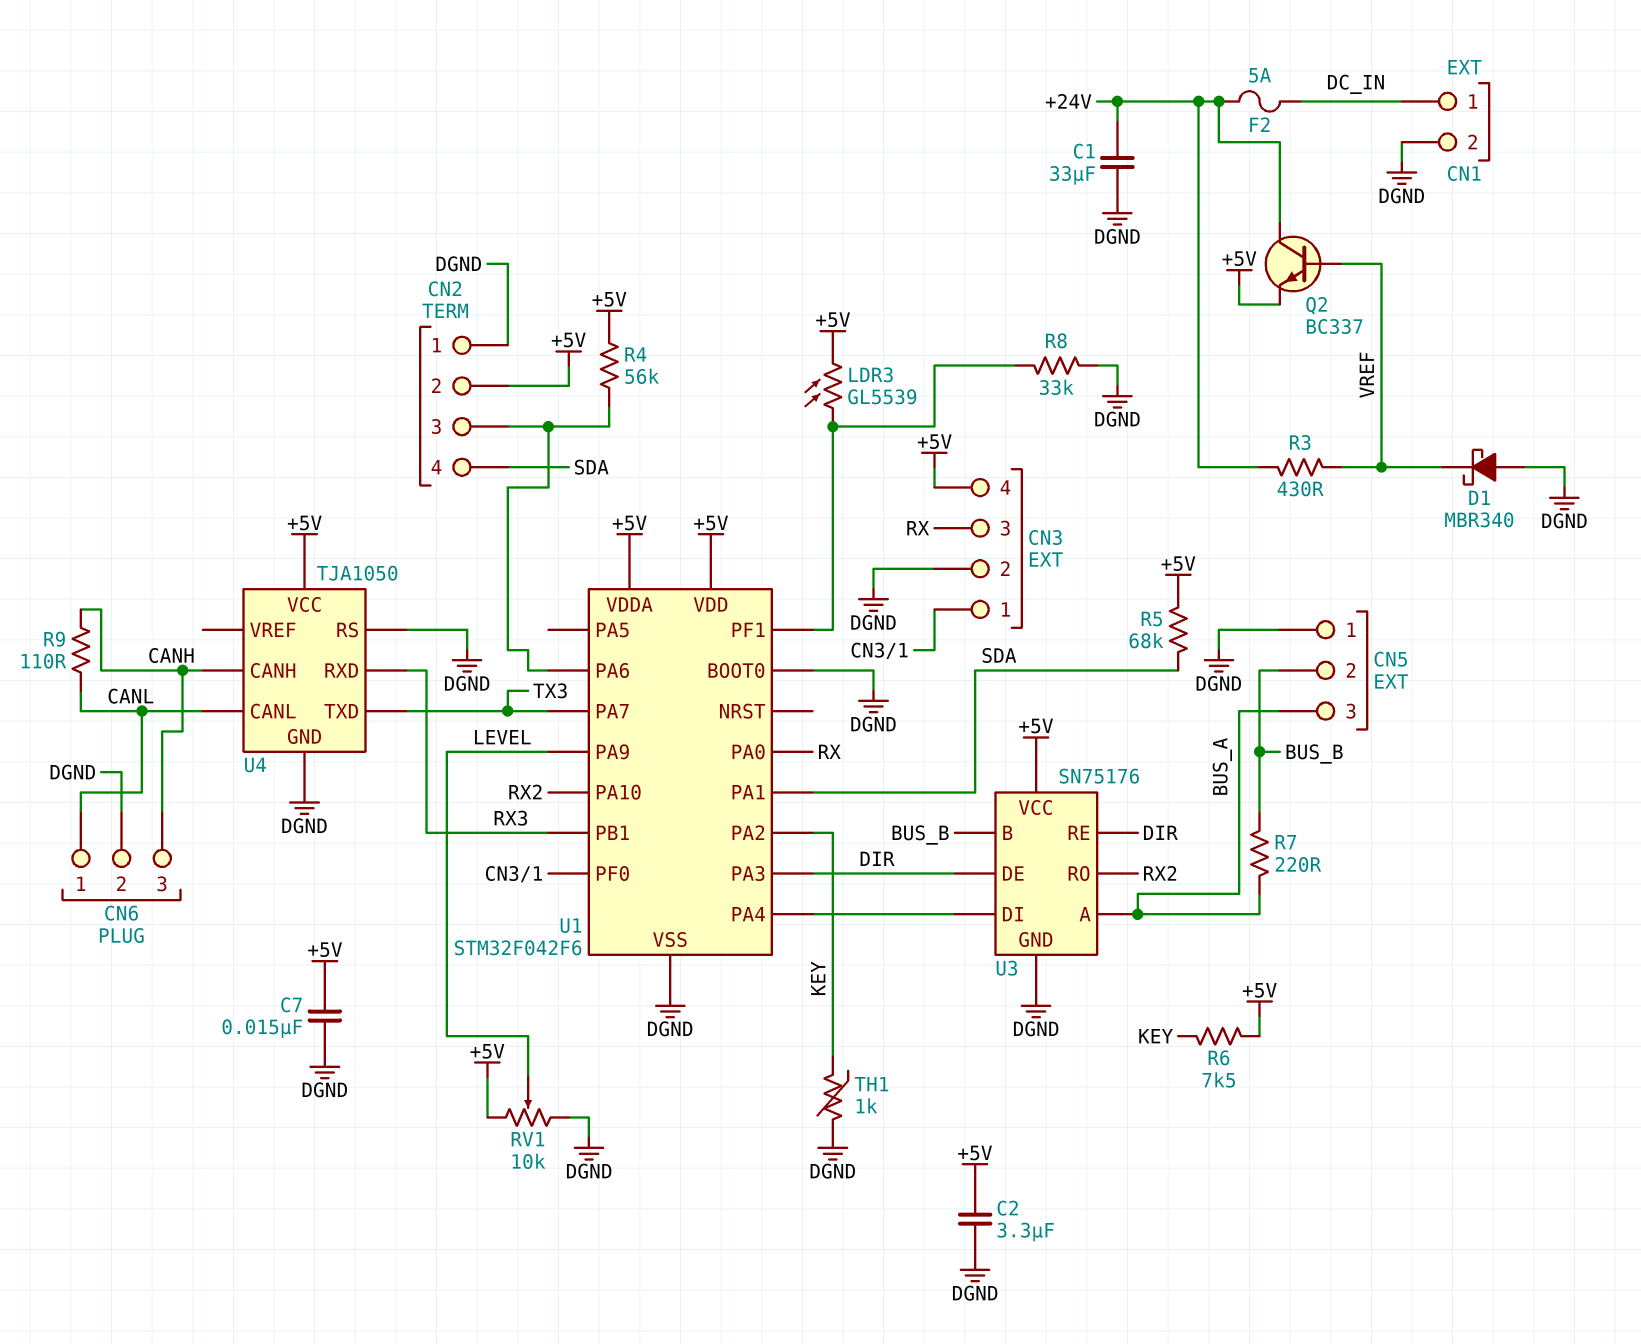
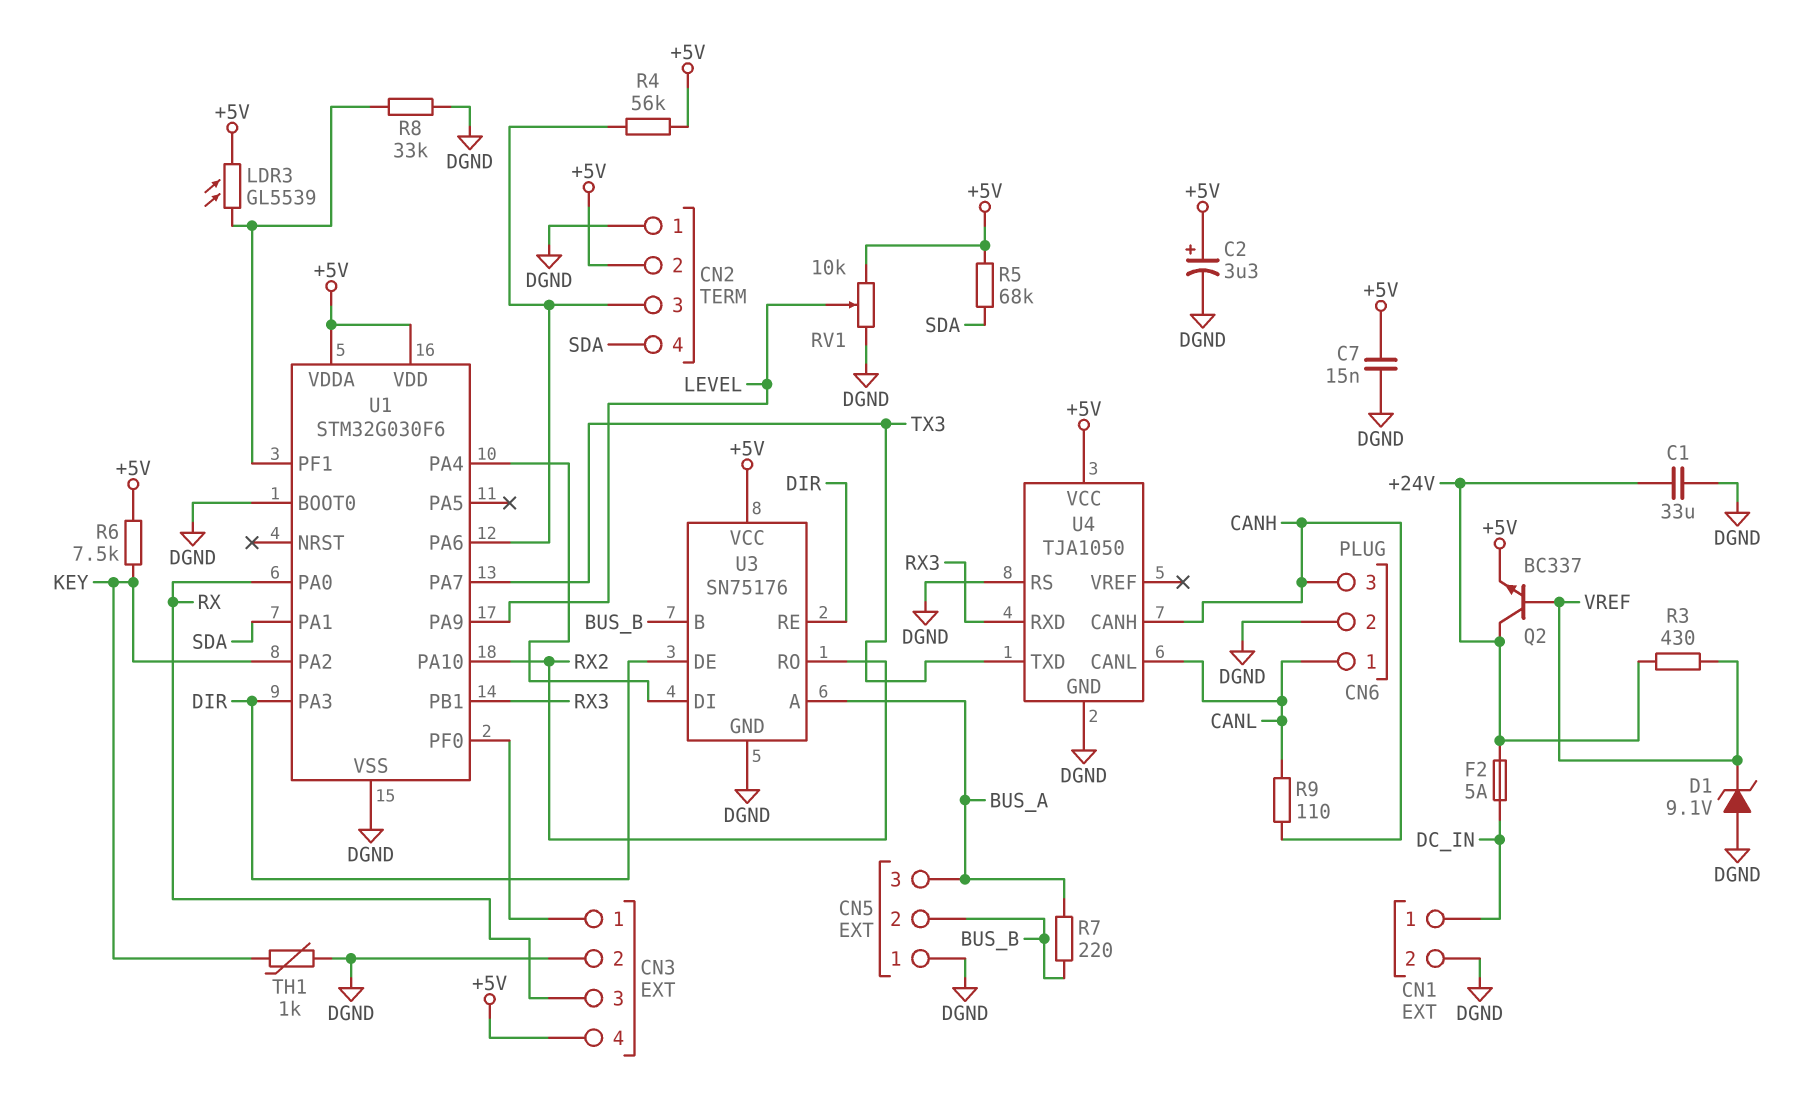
C2: 3.3uF (+5V, DGND) -> 3.3uF (plus +5V, minus DGND)
D1: schottky MBR340 (A DGND, K VREF) -> zener 9.1V (A DGND, K VREF)
U1: STM32F042F6 -> STM32G030F6

